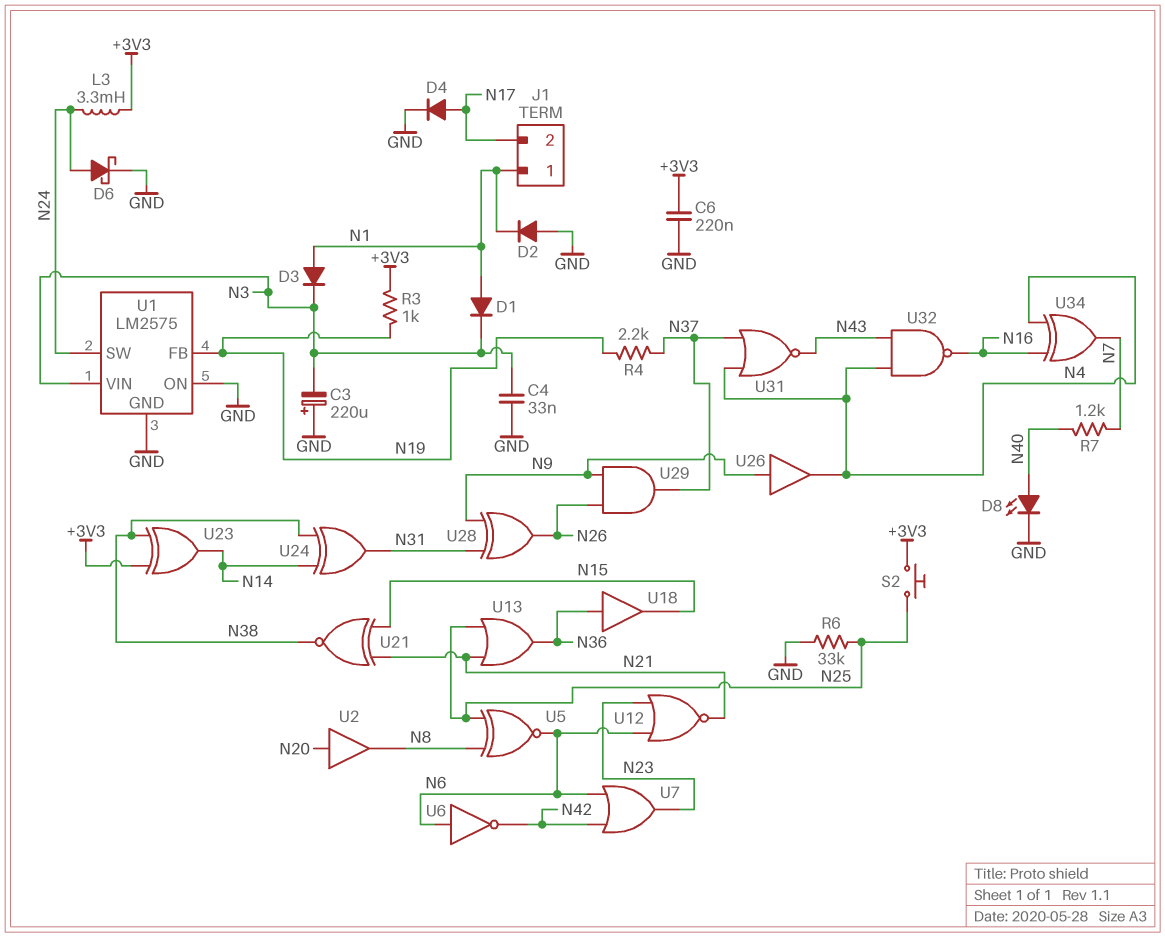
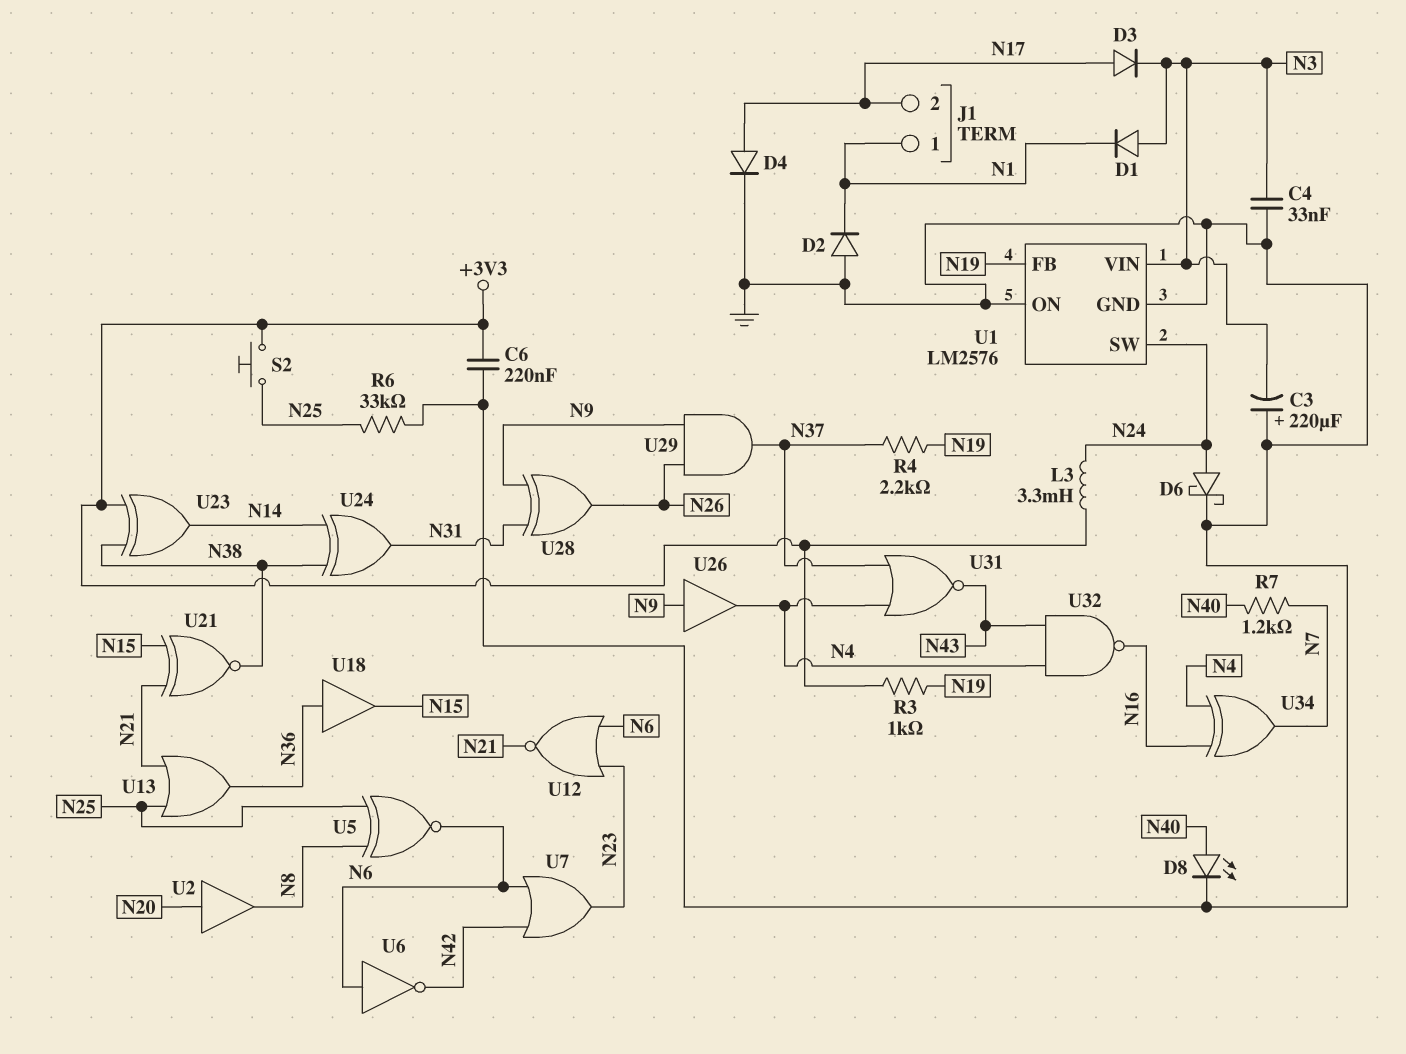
D1: diode (A N1, K N3) -> diode (A N3, K N1)
D3: diode (A N1, K N3) -> diode (A N17, K N3)
U1: LM2575 -> LM2576

